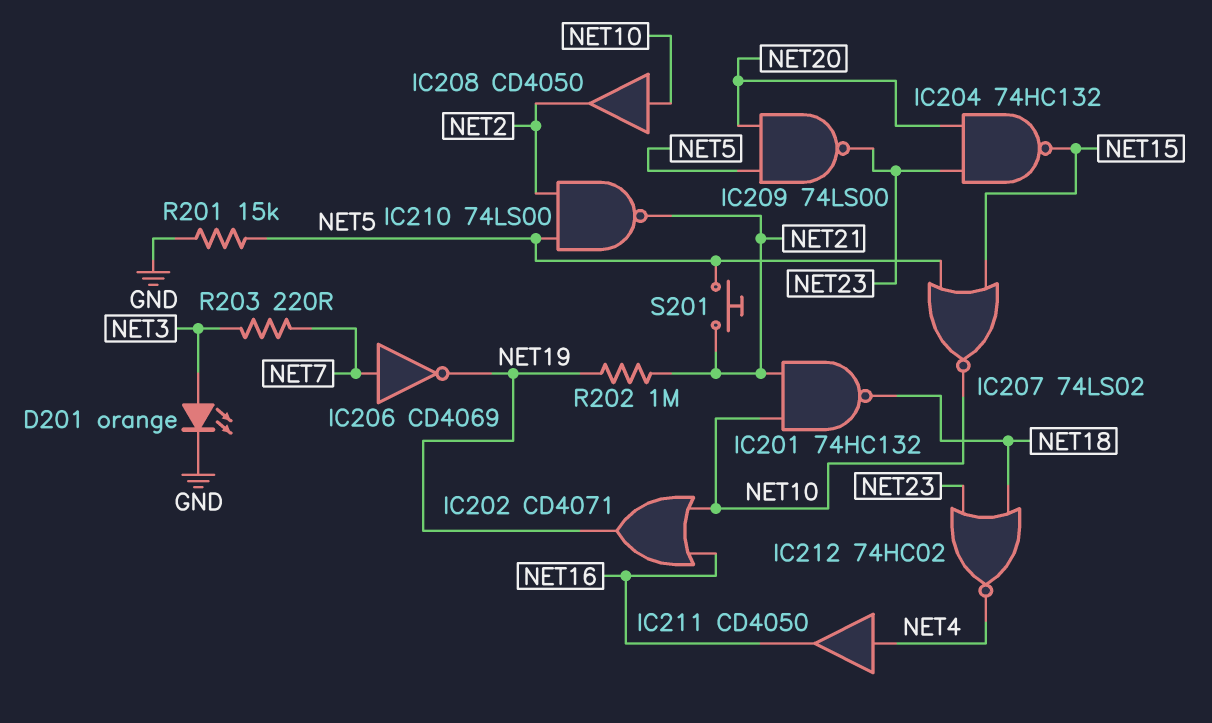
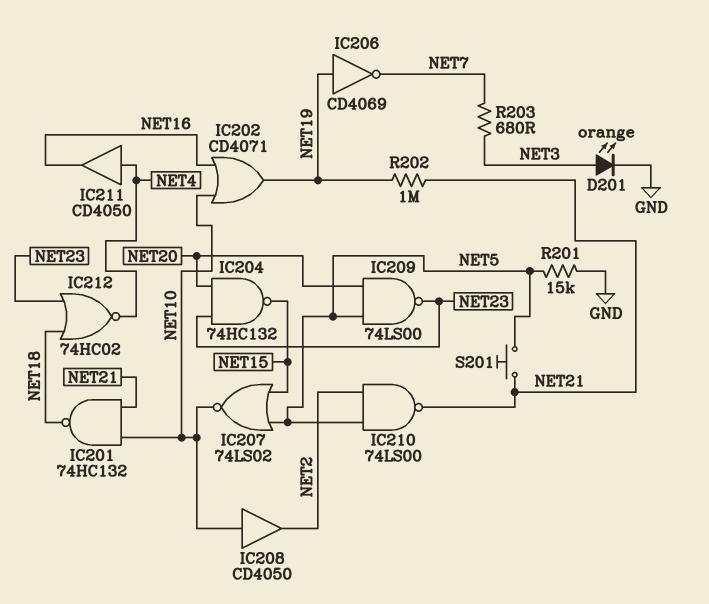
IC206: NOT CD4069 (in NET7, out NET19) -> NOT CD4069 (in NET19, out NET7)
R203: 220 (NET3, NET7) -> 680 (NET3, NET7)

